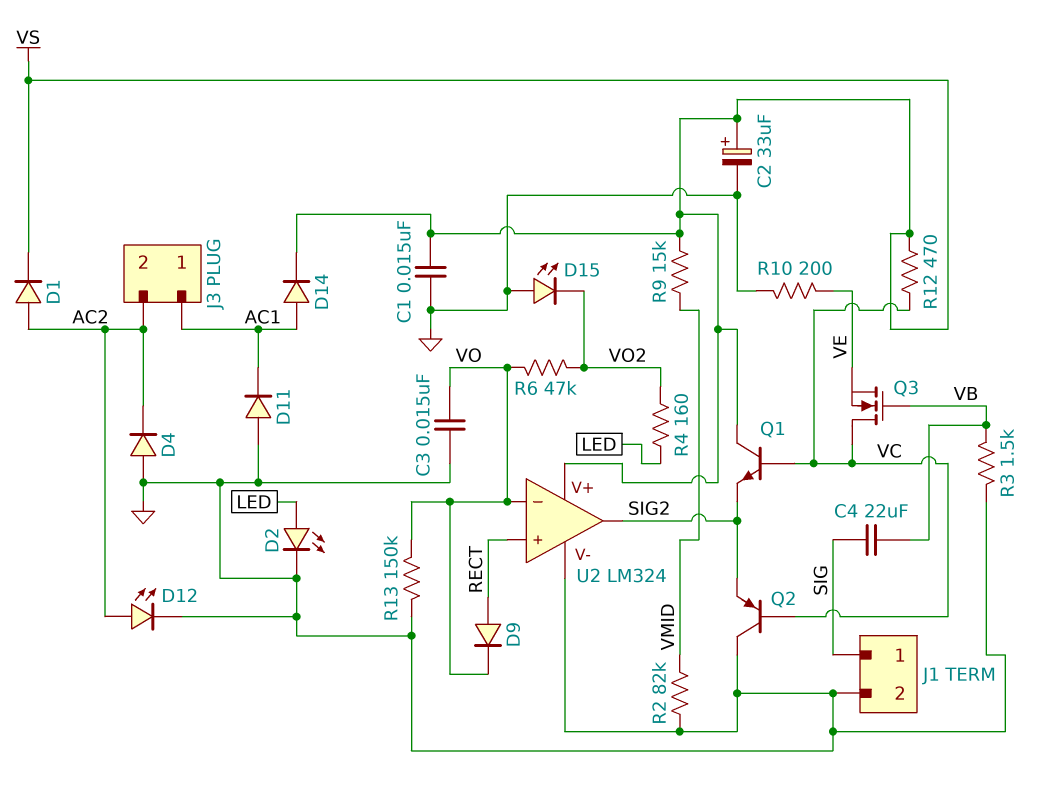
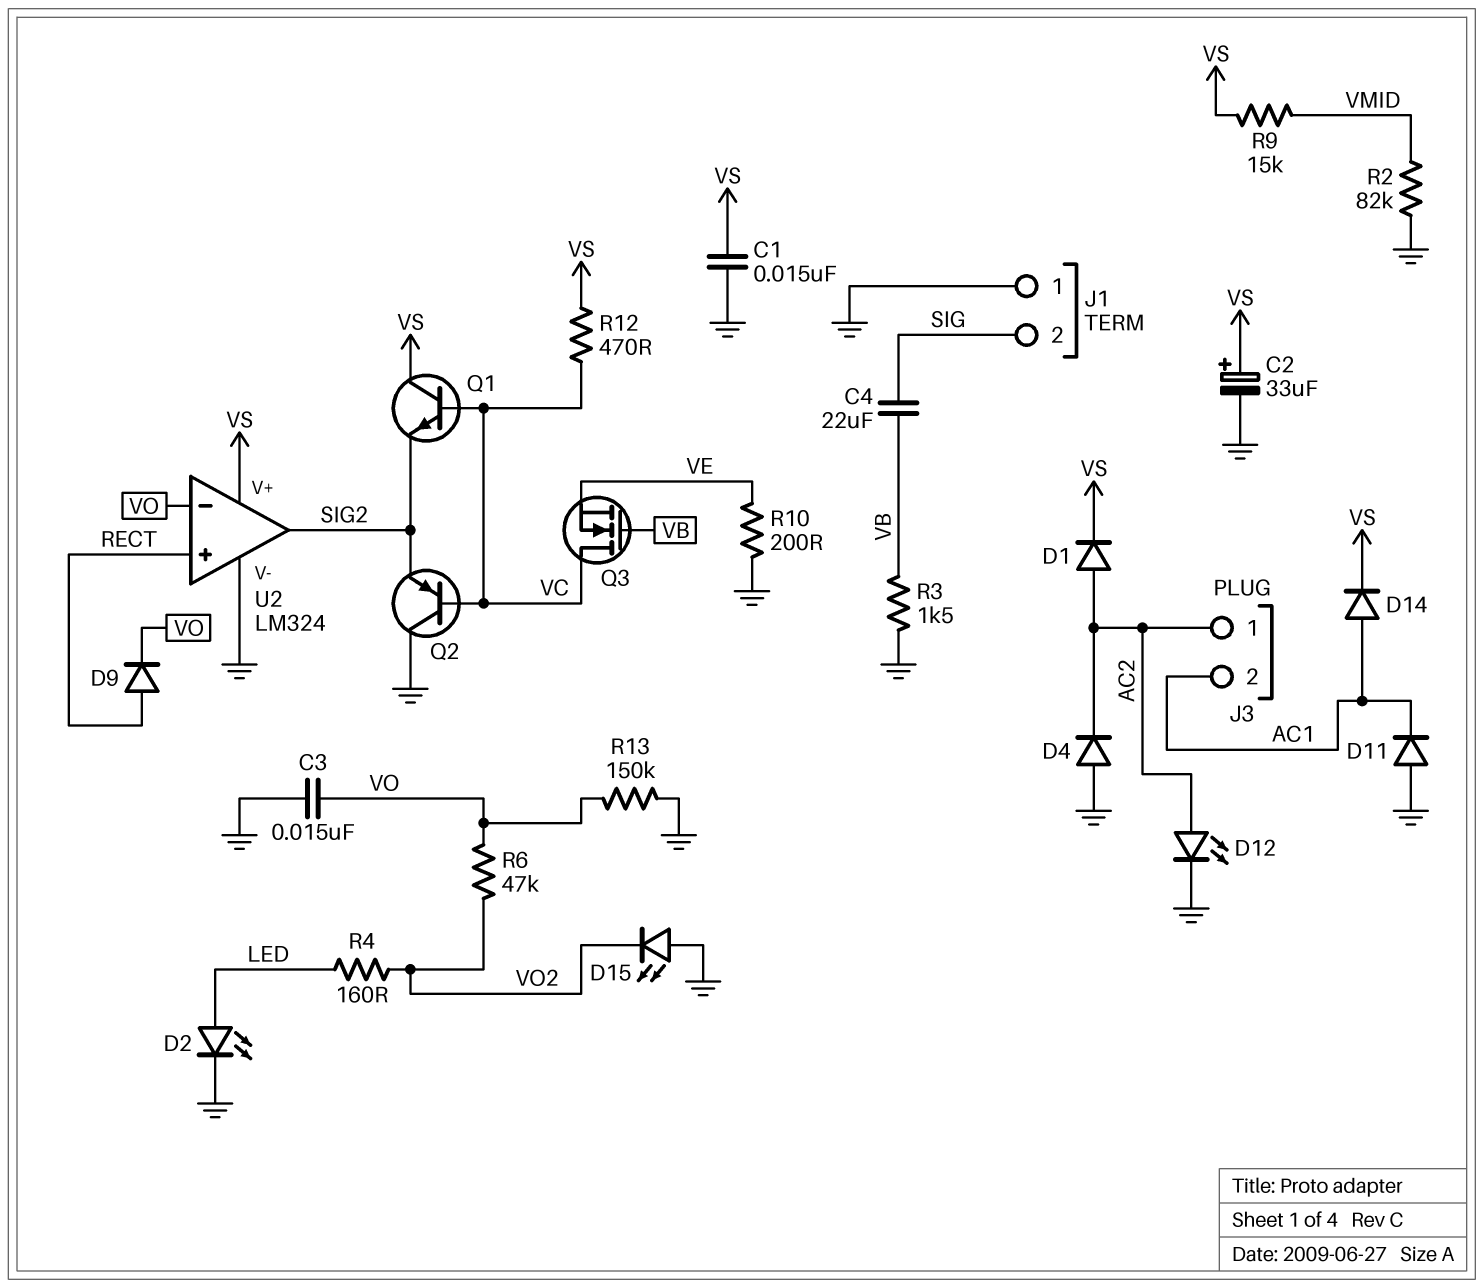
J1 pin 1: SIG -> GND
J1 pin 2: GND -> SIG
J3 pin 1: AC1 -> AC2
J3 pin 2: AC2 -> AC1

